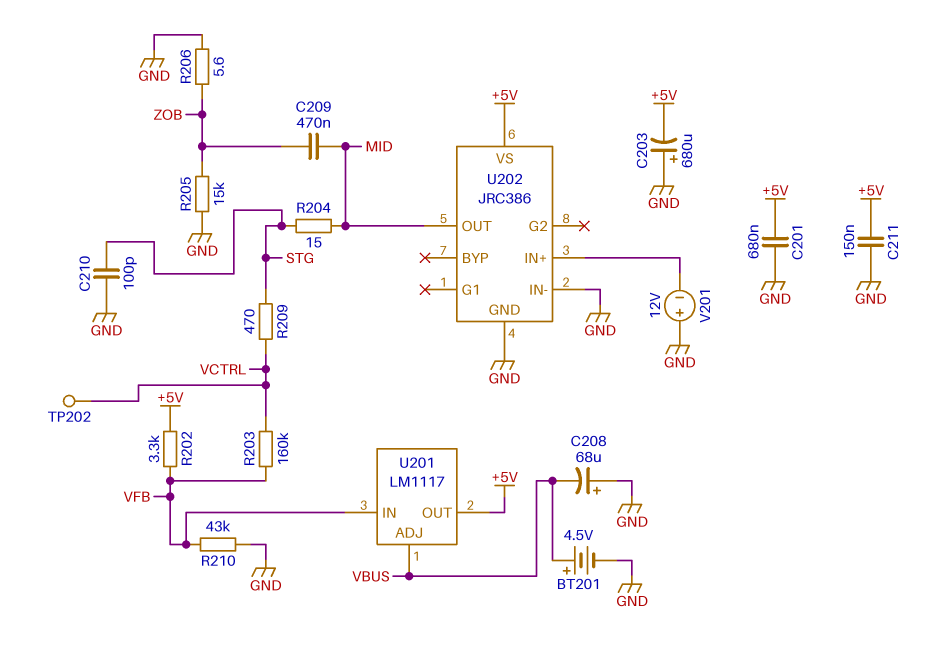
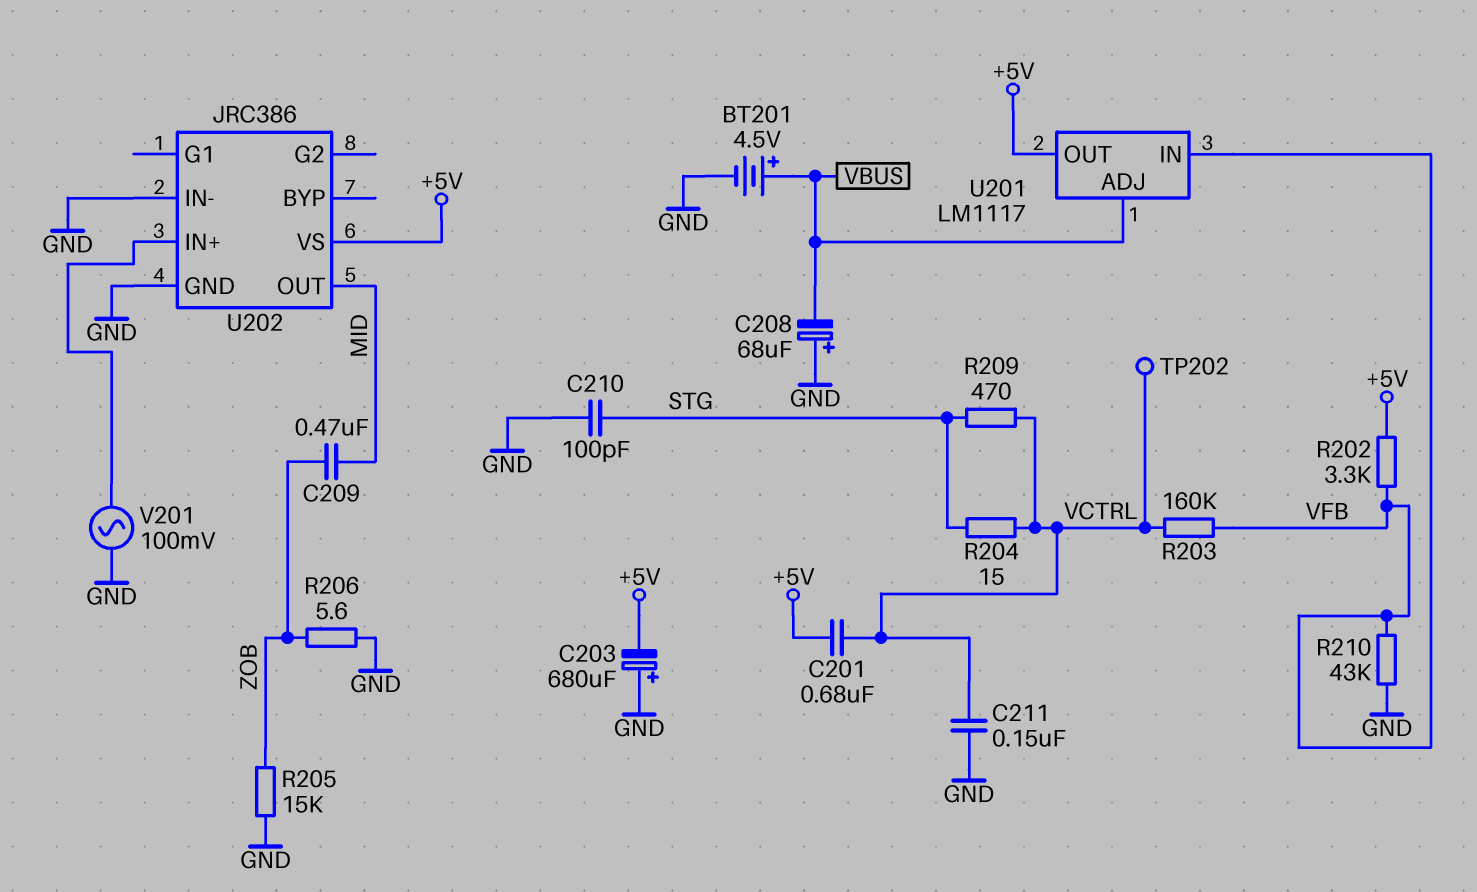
C201: 680nF (+5V, GND) -> 680nF (+5V, VCTRL)
C211: 150nF (+5V, GND) -> 150nF (GND, VCTRL)
R204: 15 (MID, STG) -> 15 (STG, VCTRL)
V201: 12V (plus GND, minus U202/IN+) -> AC 100mV (GND, U202/IN+)

